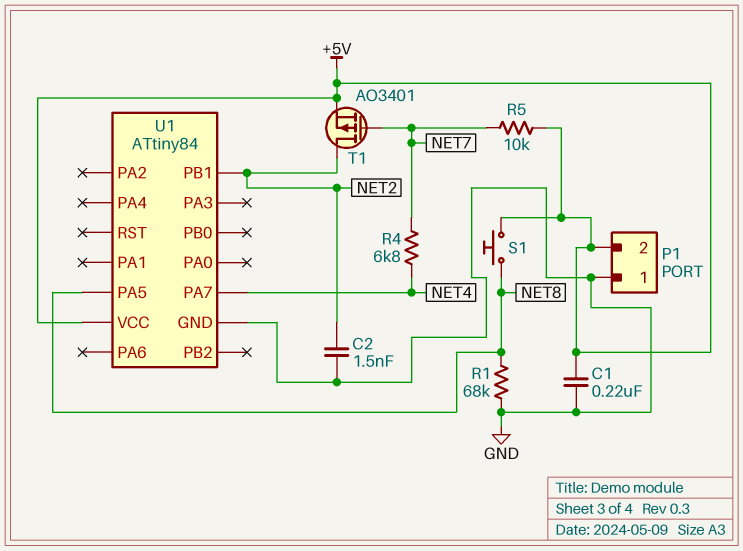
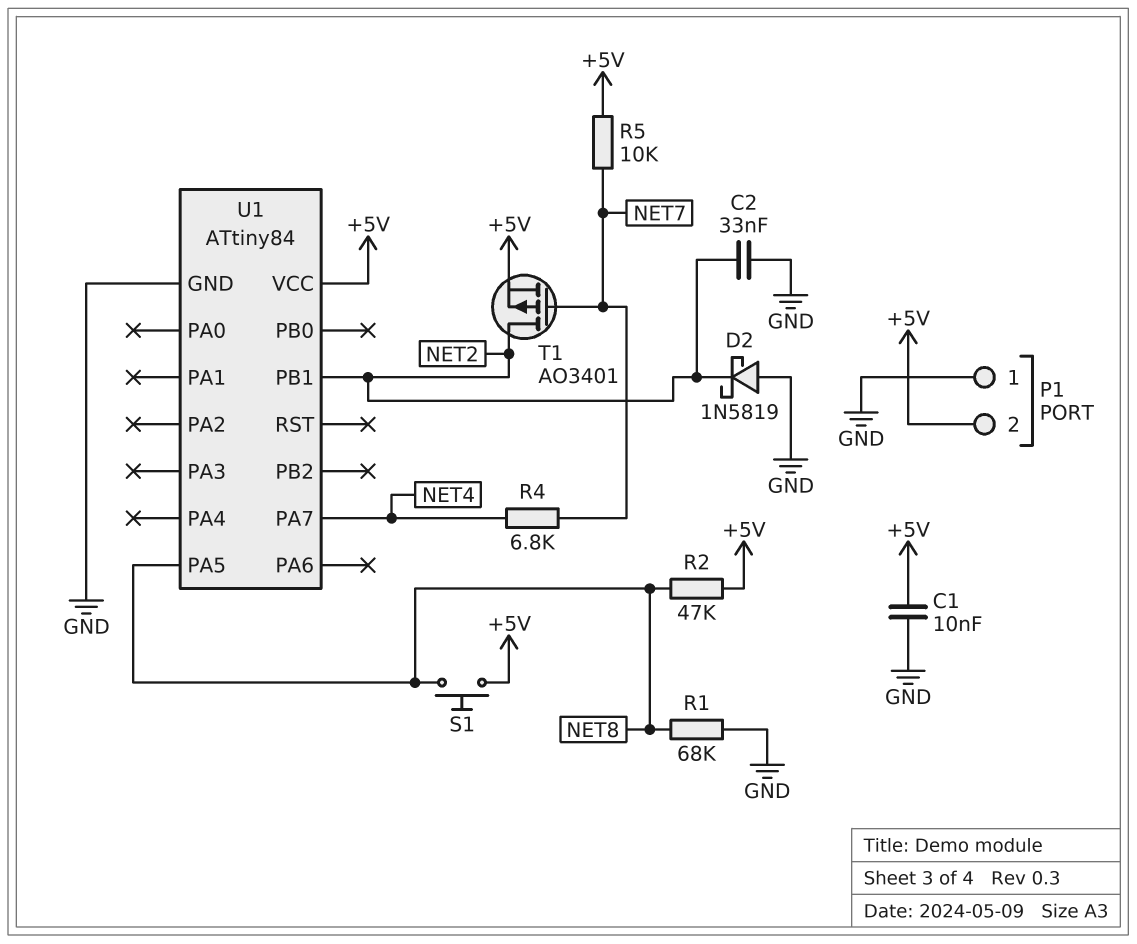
C1: 220nF (+5V, GND) -> 10nF (+5V, GND)
C2: 1.5nF (GND, NET2) -> 33nF (GND, NET2)
D2: none -> schottky 1N5819 (A GND, K NET2)
R2: none -> 47k (+5V, NET8)

